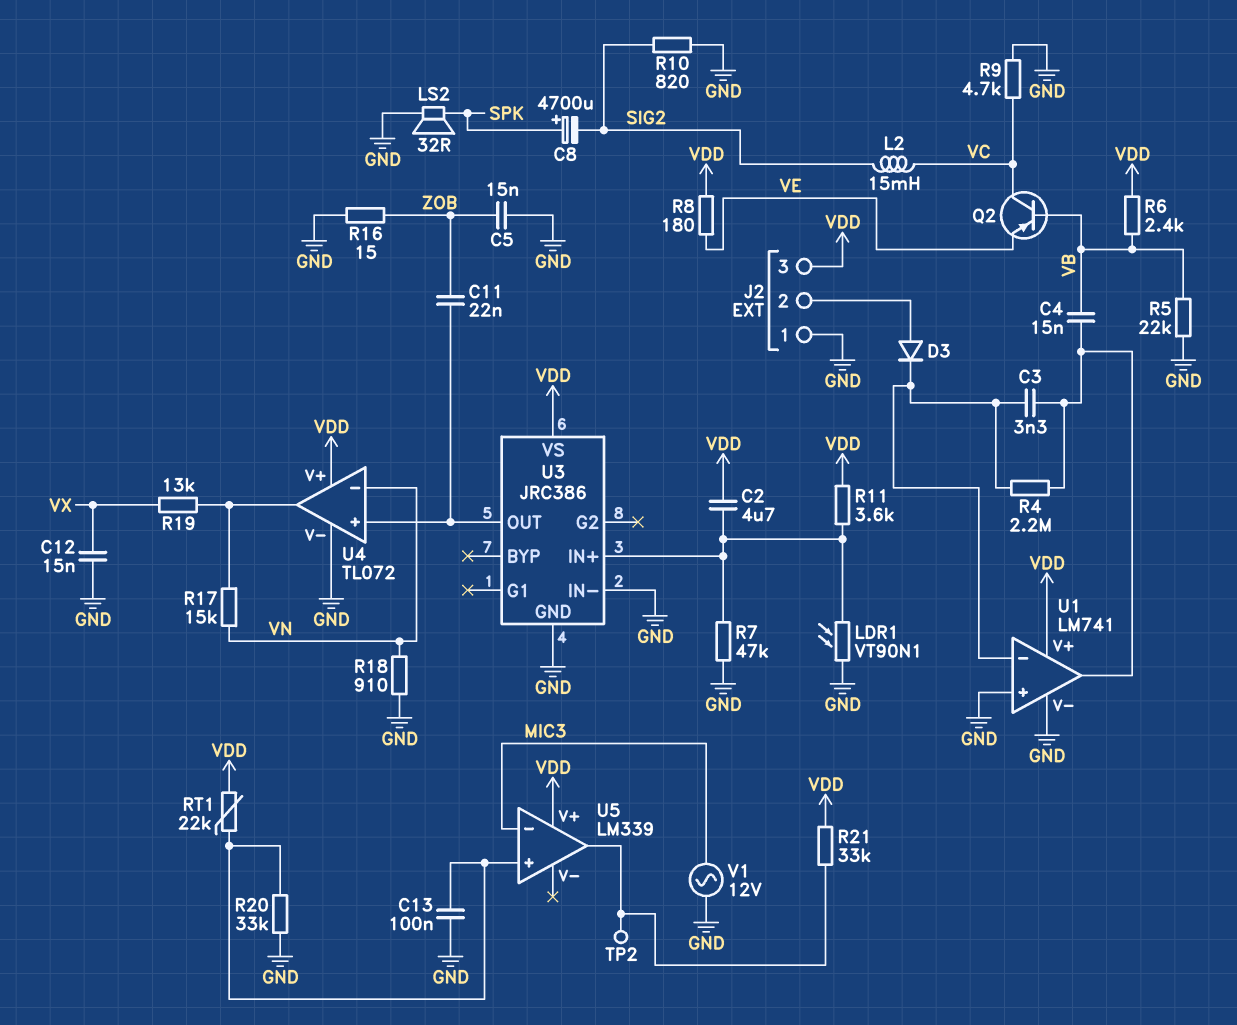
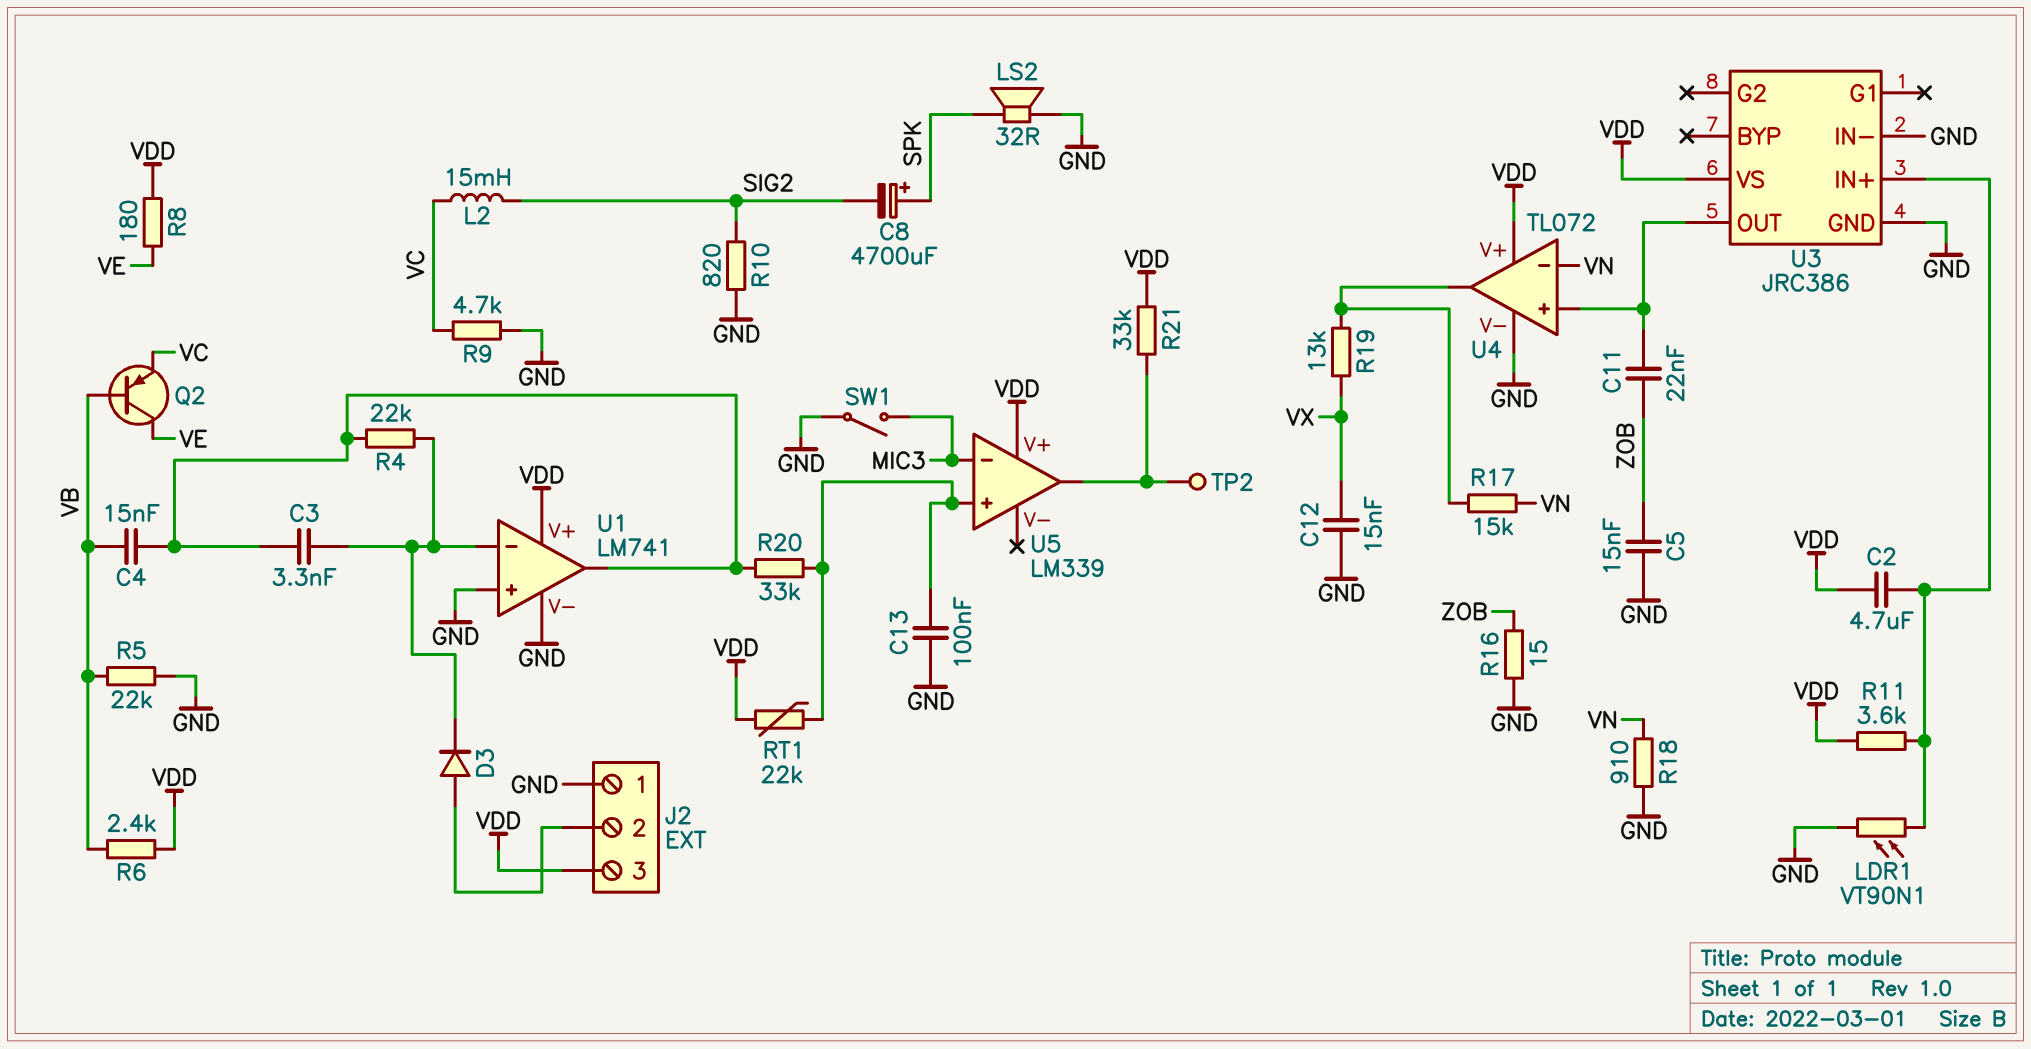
Q2: PNP (B VB, C VC, E VE) -> PNP (B VB, C VE, E VC)
R4: 2.2M (U1/in-, U1/out) -> 22k (U1/in-, U1/out)
R7: 47k (GND, U3/IN+) -> none
R20: 33k (GND, U5/in+) -> 33k (U1/out, U5/in+)
SW1: none -> switch (GND, MIC3)
V1: AC 12V (GND, MIC3) -> none

